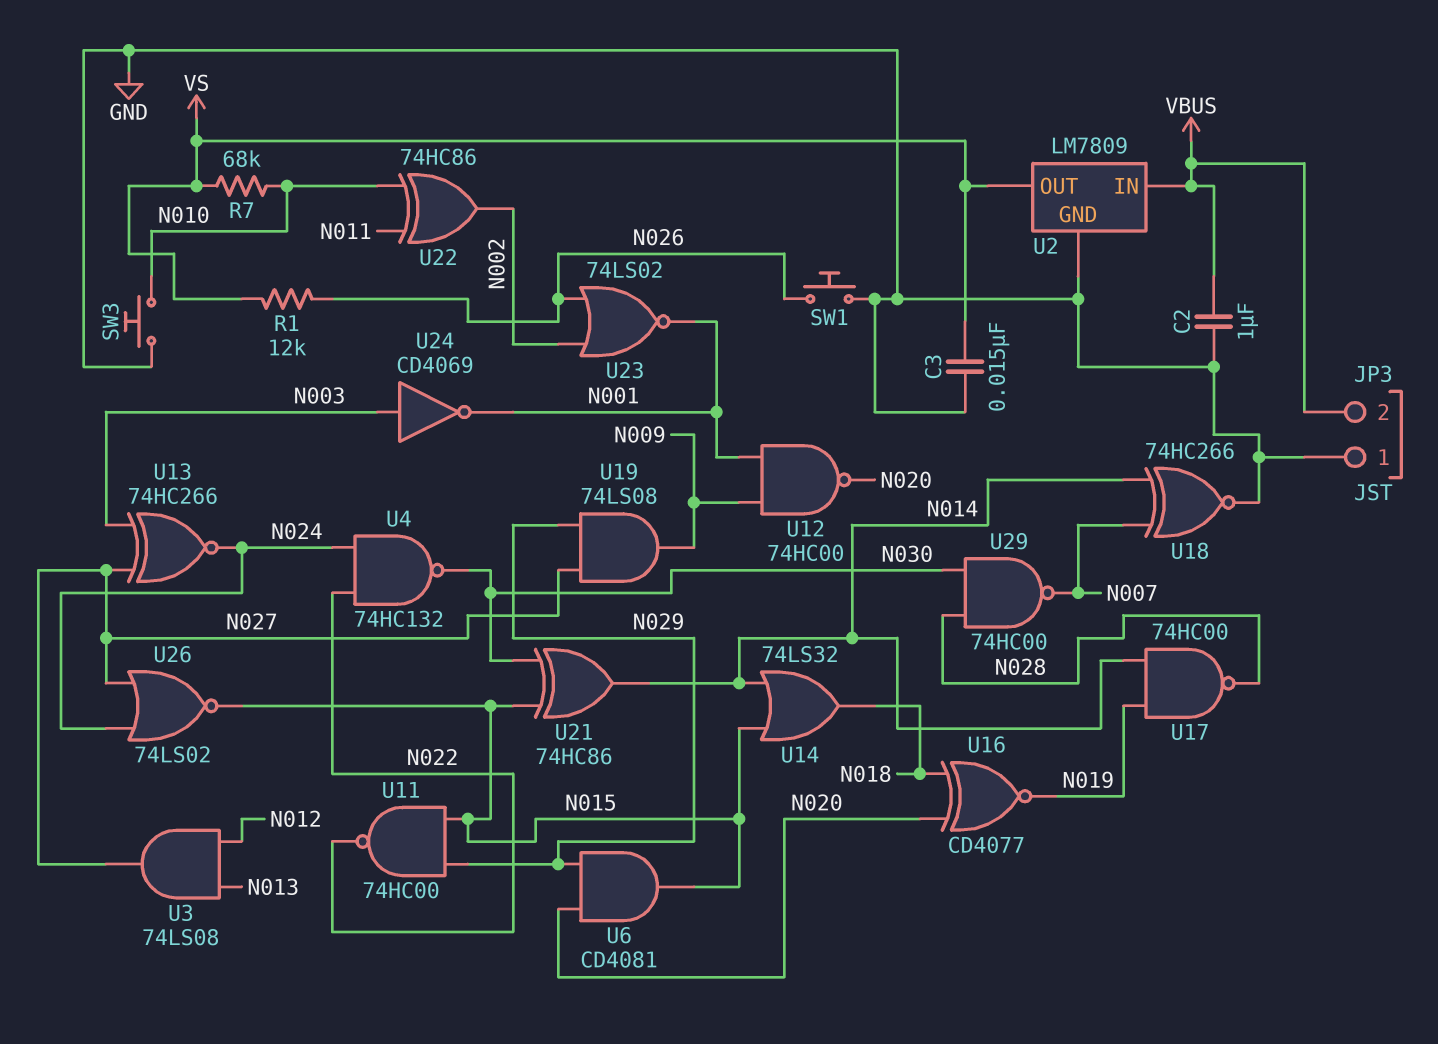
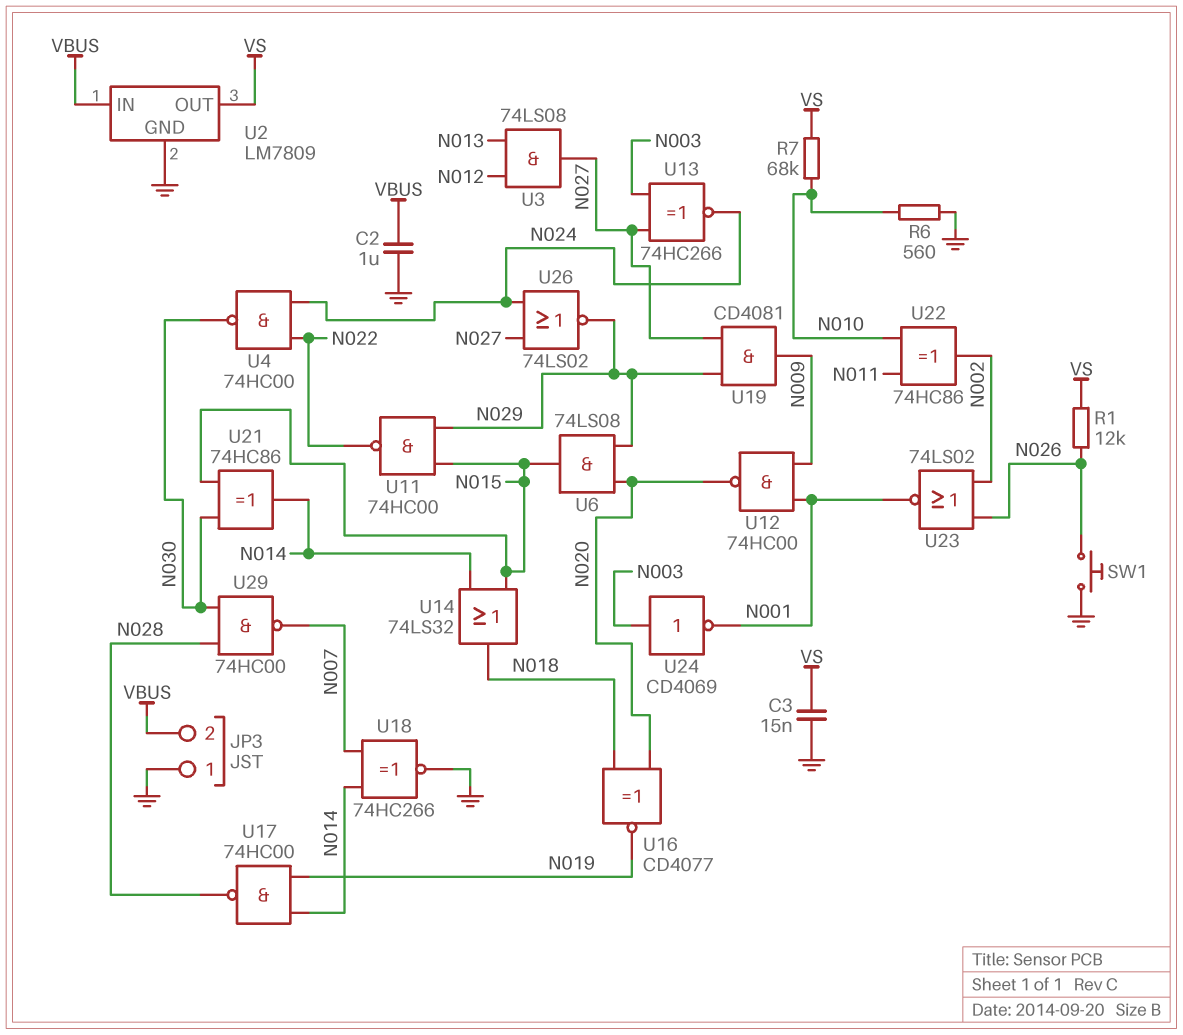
R6: none -> 560 (GND, N010)
SW3: button (GND, N010) -> none
U4: NAND 74HC132 (in N022, in N024, out N030) -> NAND 74HC00 (in N022, in N024, out N030)
U6: AND CD4081 (in N020, in N029, out N015) -> AND 74LS08 (in N020, in N029, out N015)
U19: AND 74LS08 (in N027, in N029, out N009) -> AND CD4081 (in N027, in N029, out N009)
U26: NOR 74LS02 (in N024, in N027, out N015) -> NOR 74LS02 (in N024, in N027, out N029)

